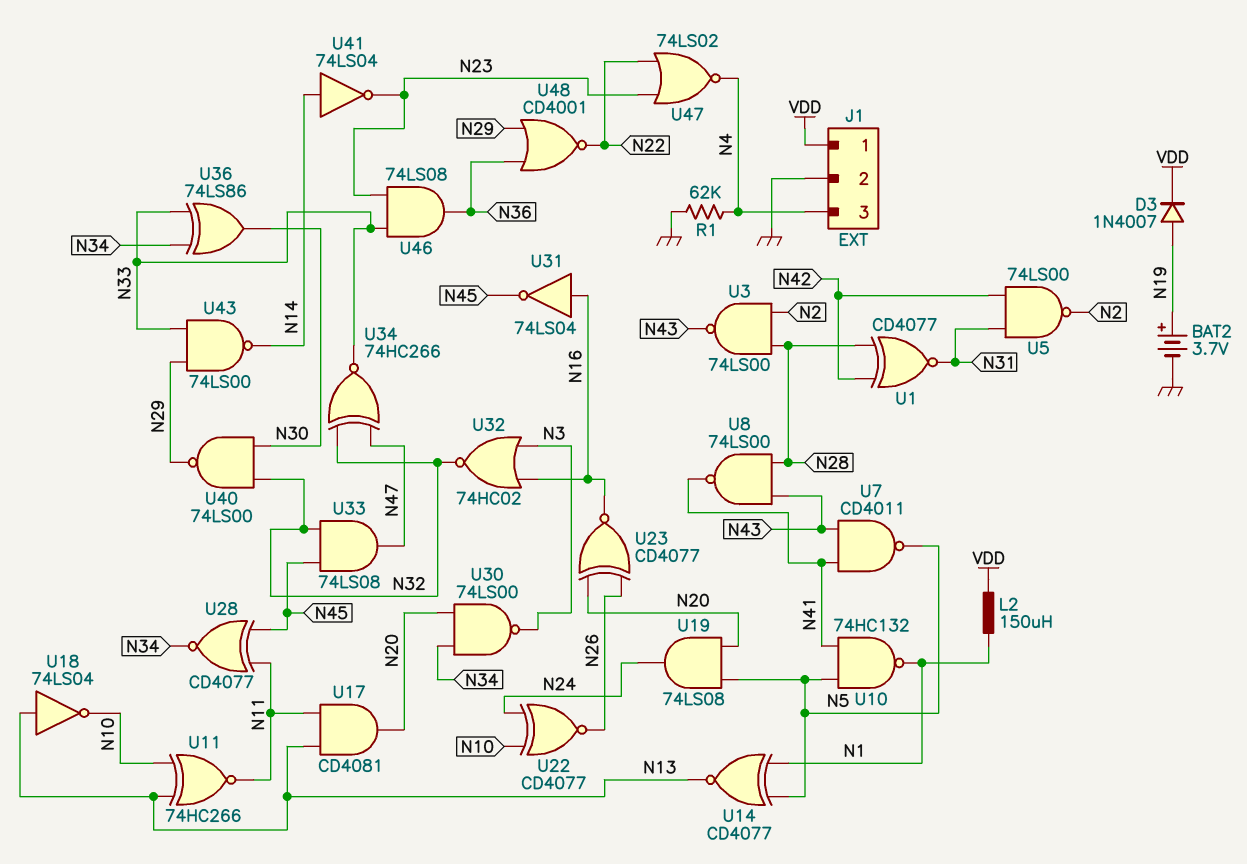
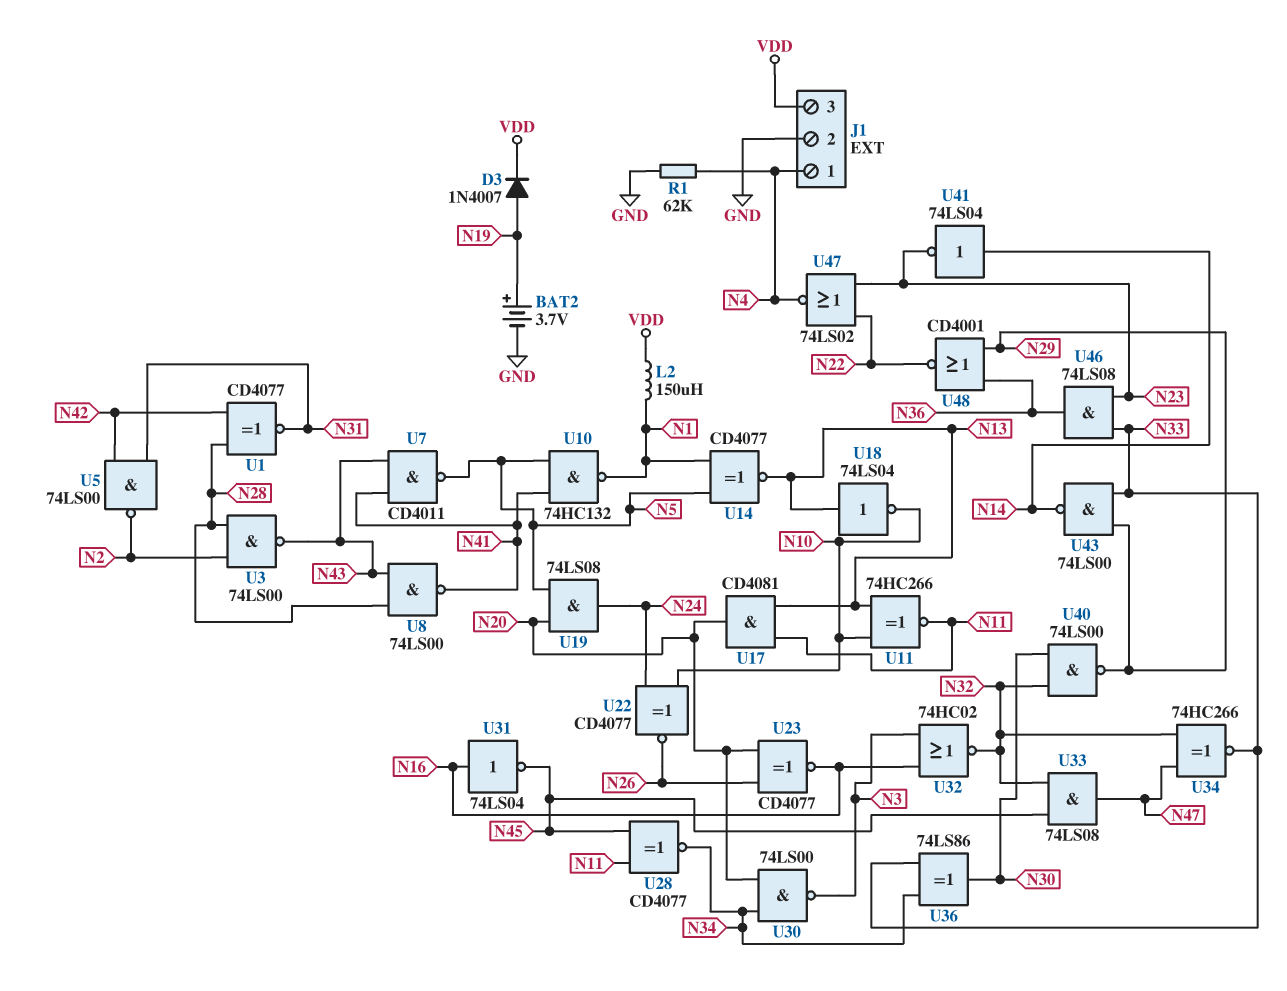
J1 pin 1: VDD -> N4
J1 pin 3: N4 -> VDD

